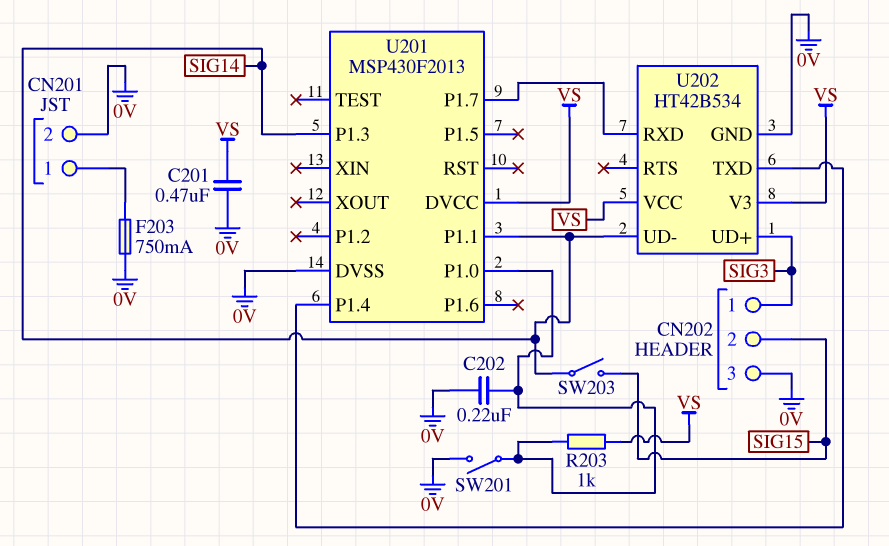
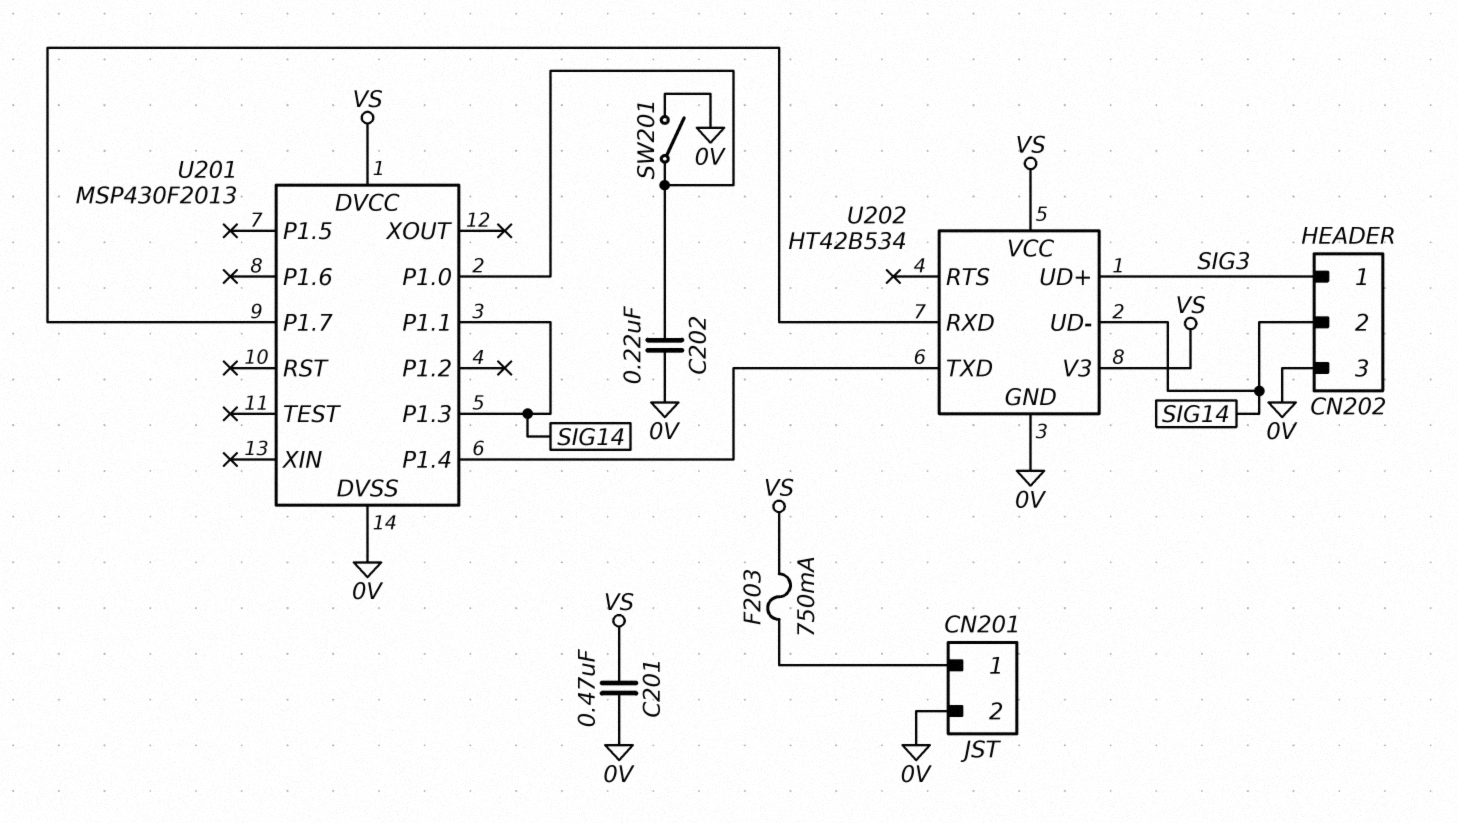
CN202 pin 2: SIG15 -> SIG14
F203: 750mA (0V, CN201/1) -> 750mA (CN201/1, VS)
R203: 1k (U201/P1.0, VS) -> none
SW203: switch (SIG14, SIG15) -> none

